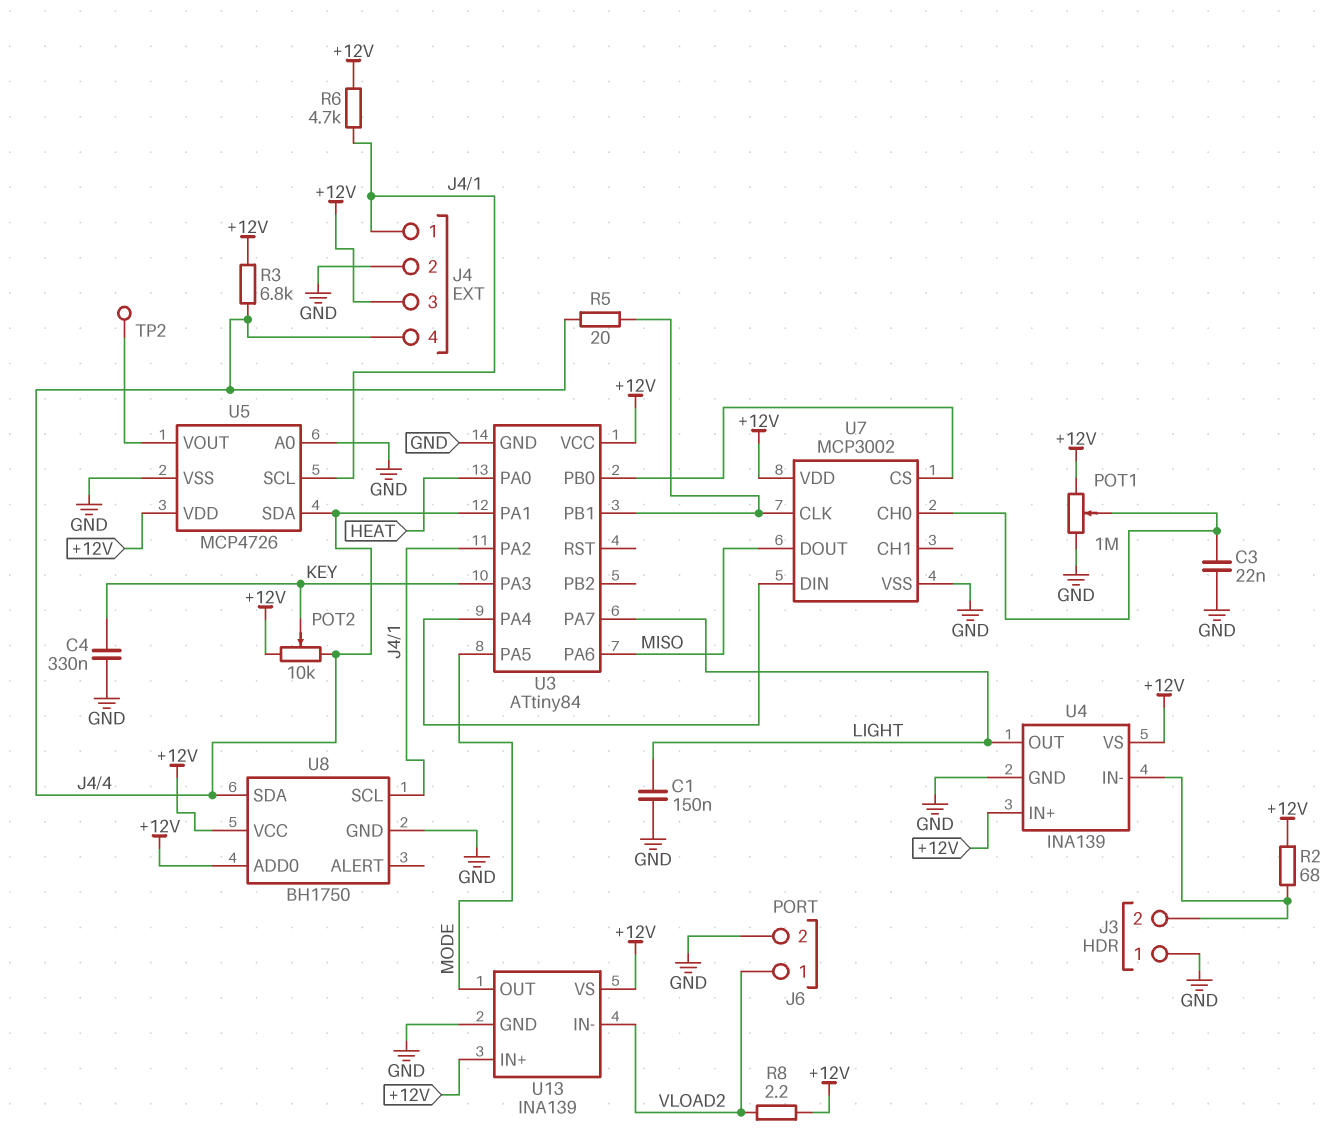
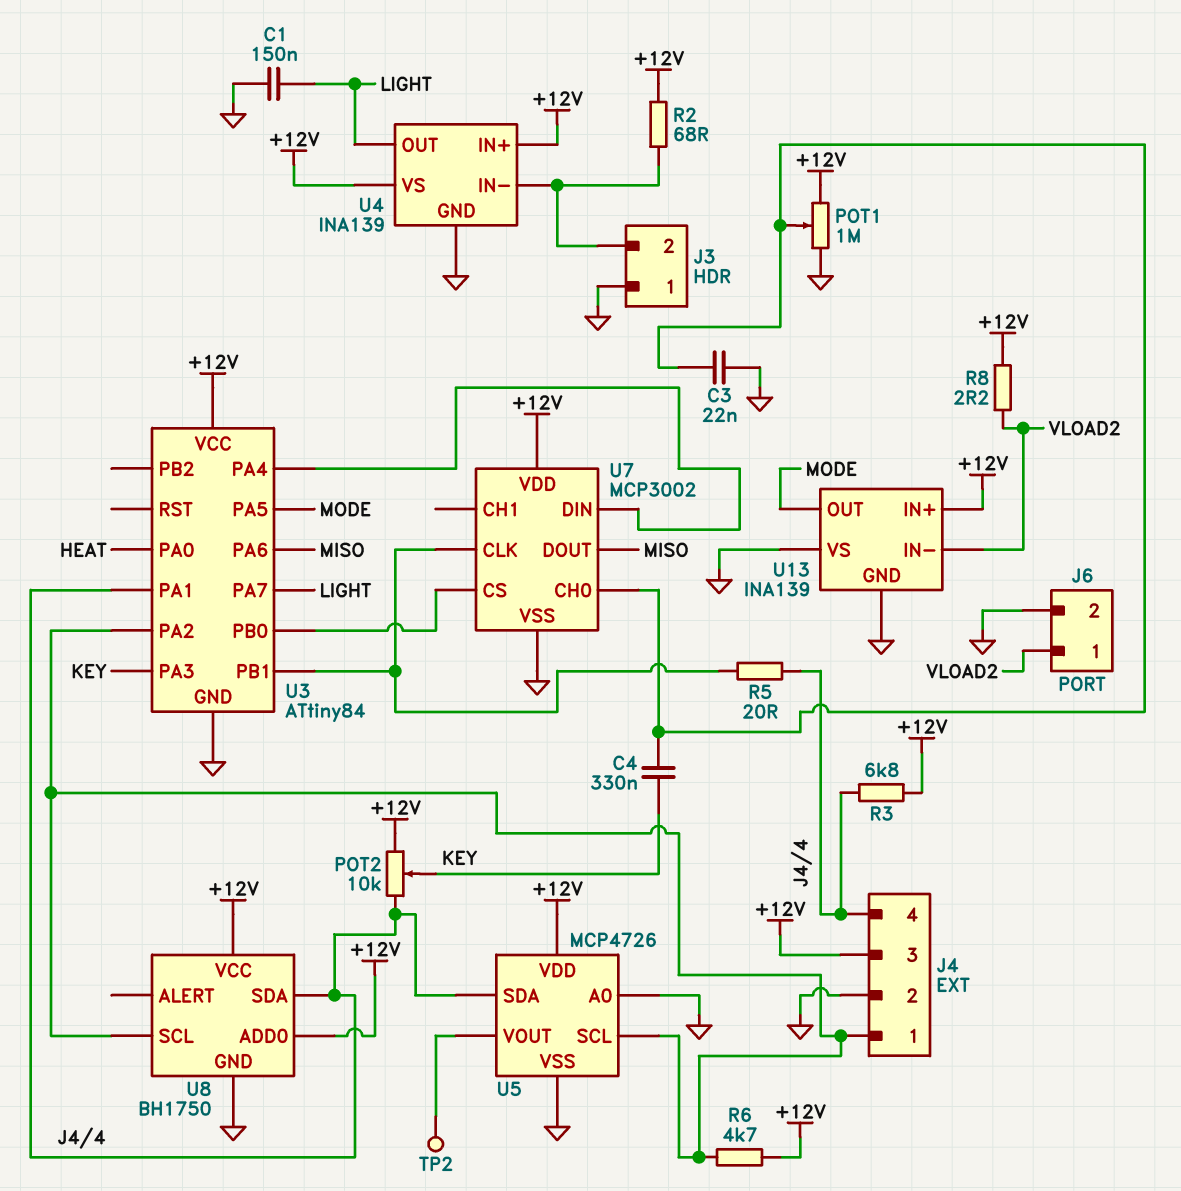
C4: 330nF (GND, KEY) -> 330nF (KEY, U7/CH0)
U13 pin VS: +12V -> GND

